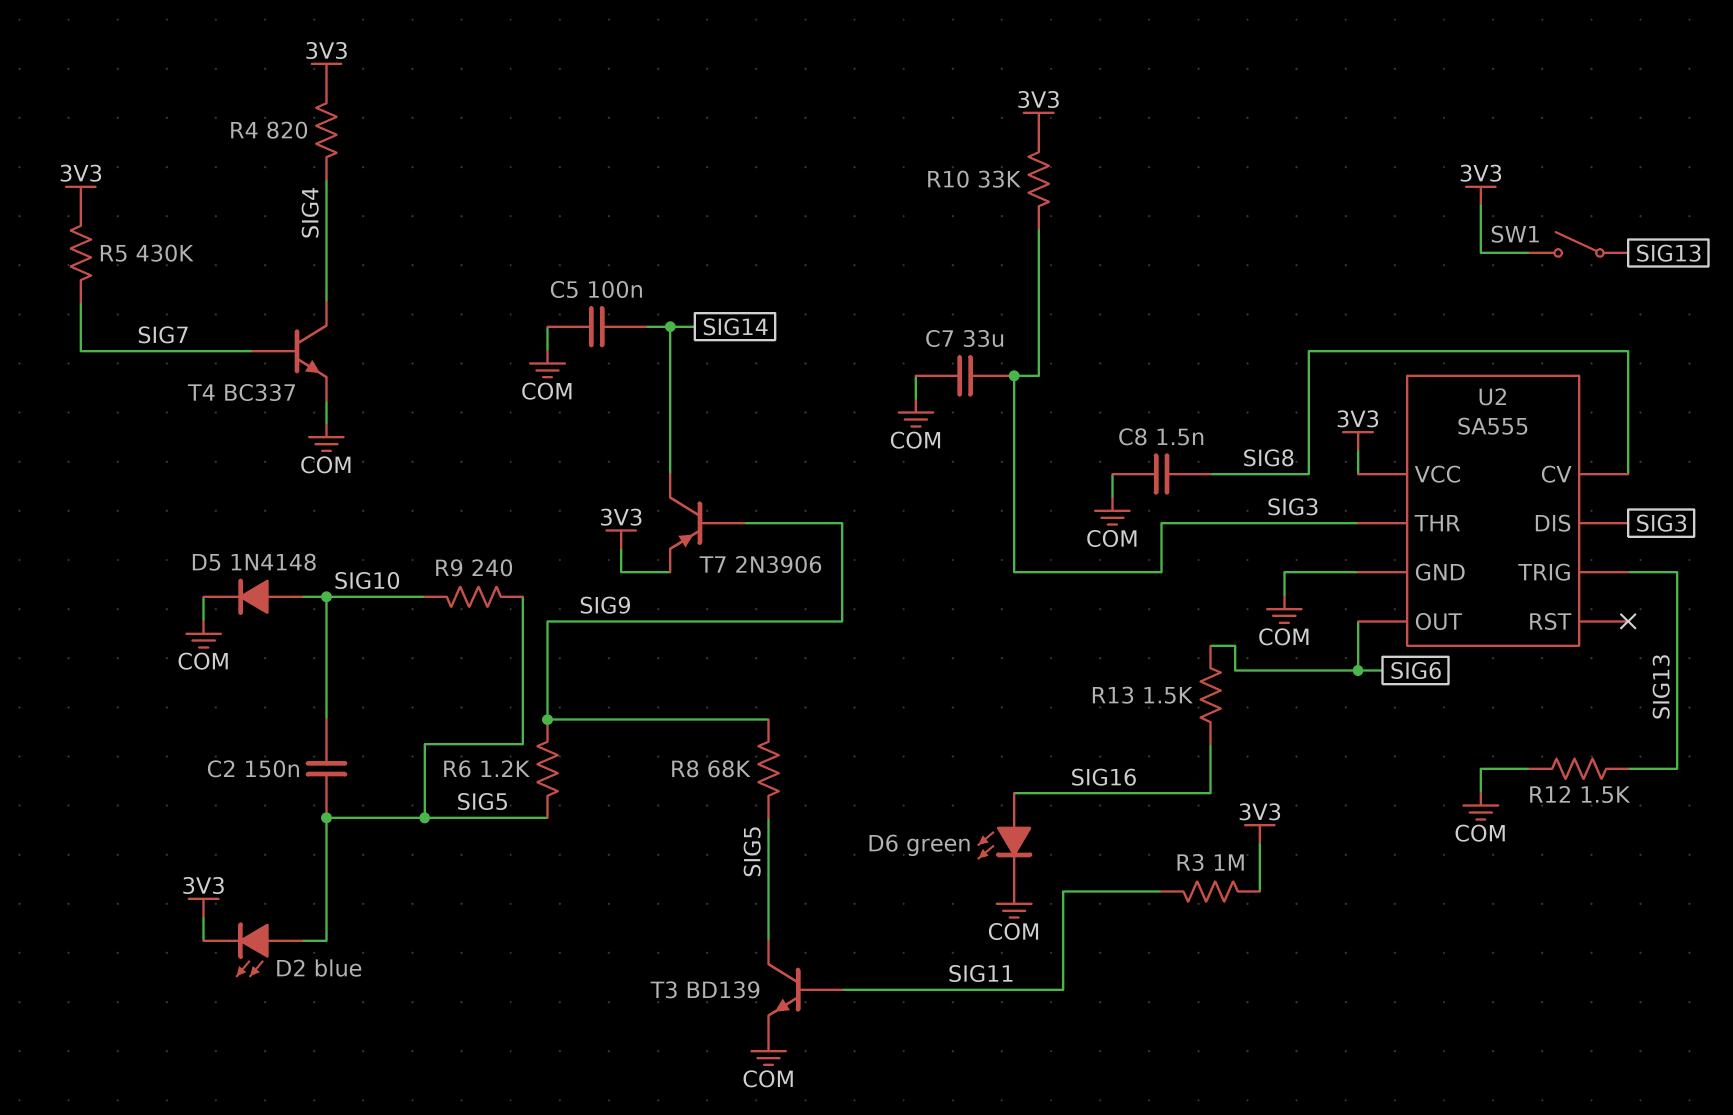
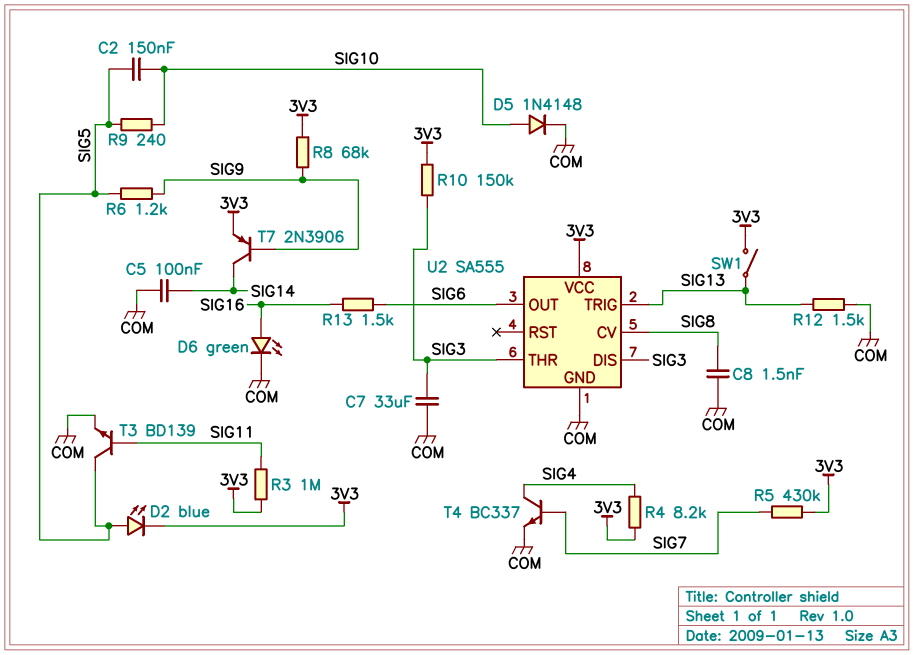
R4: 820 (3V3, SIG4) -> 8.2k (3V3, SIG4)
R8: 68k (SIG5, SIG9) -> 68k (3V3, SIG9)
R10: 33k (3V3, SIG3) -> 150k (3V3, SIG3)

